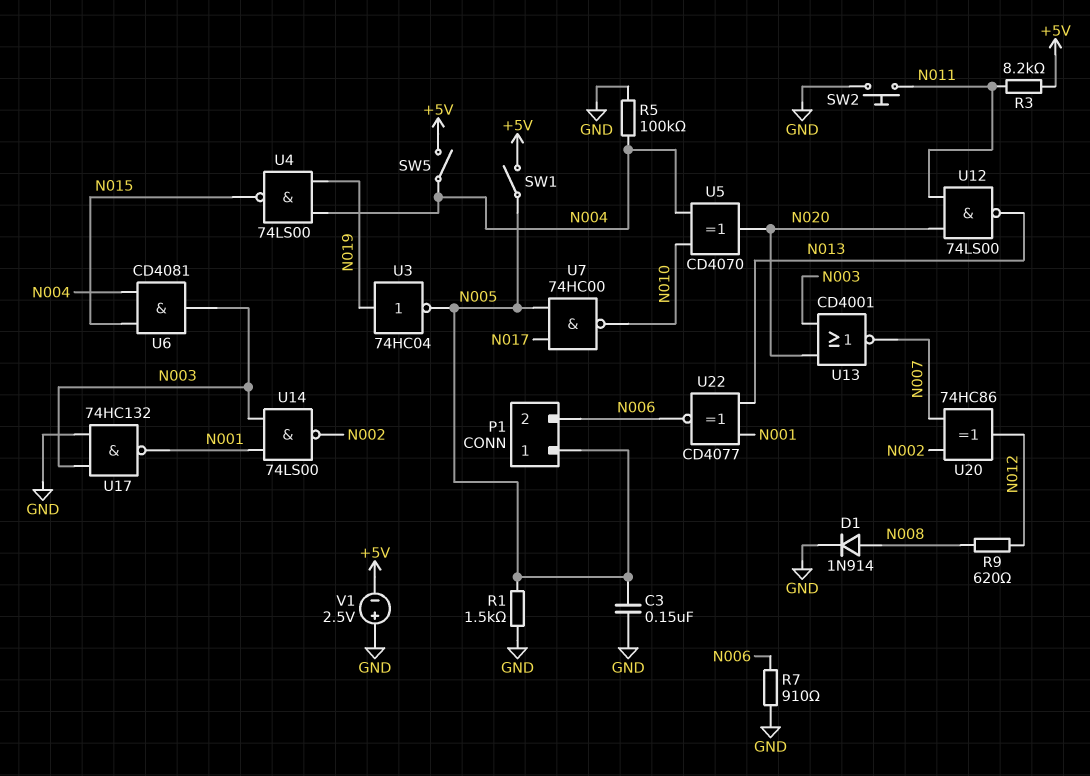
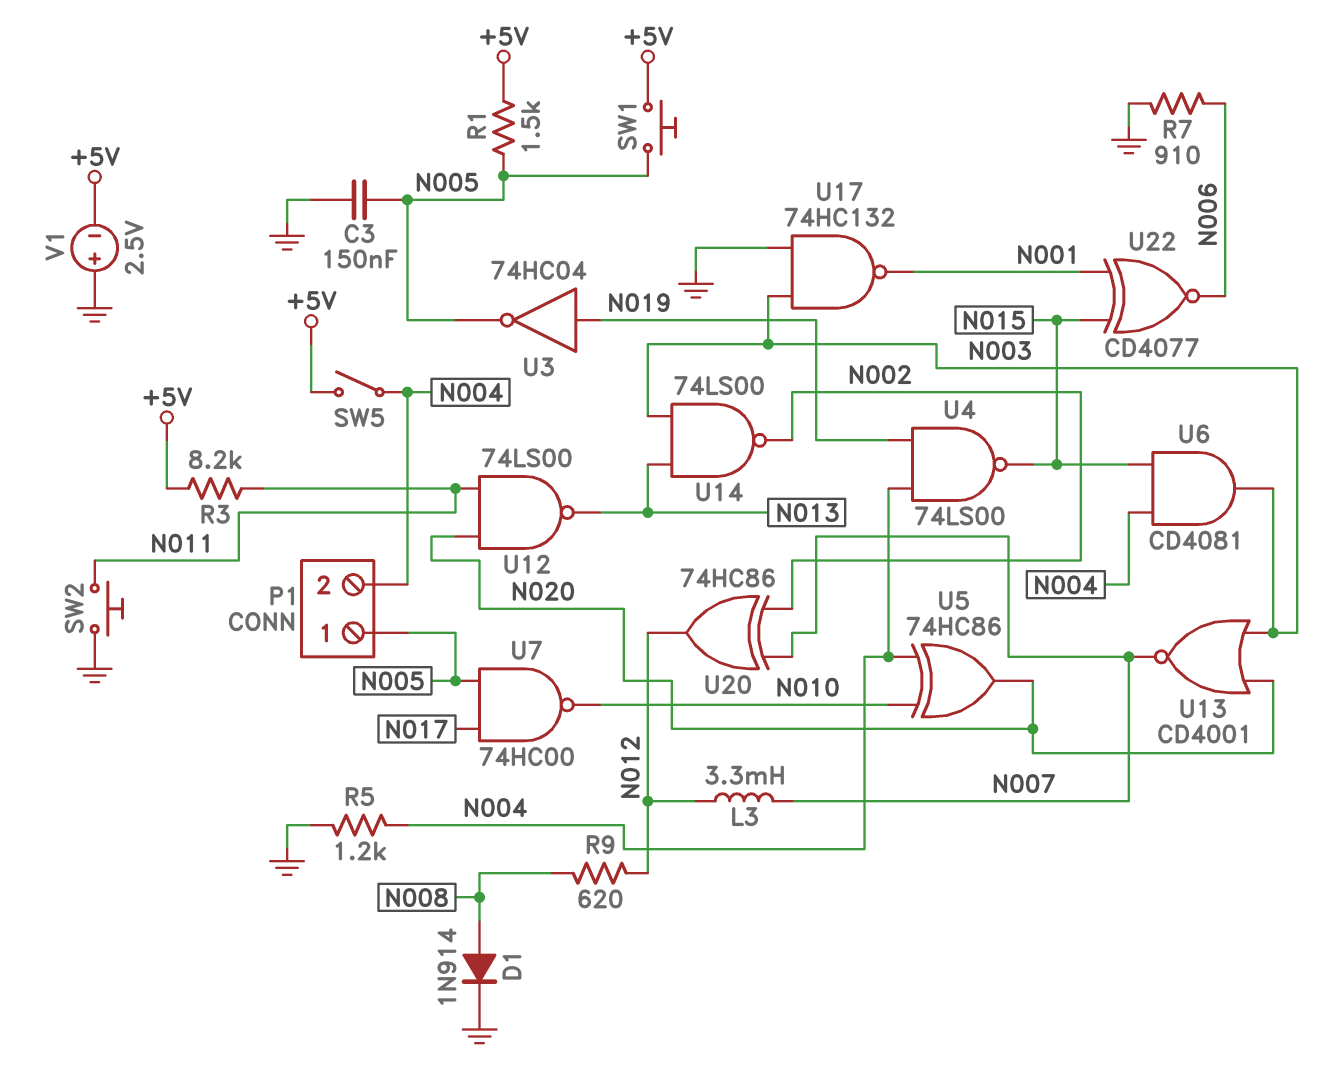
L3: none -> 3.3mH (N007, N012)
P1 pin 2: N006 -> N004
R1: 1.5k (GND, N005) -> 1.5k (+5V, N005)
R5: 100k (GND, N004) -> 1.2k (GND, N004)
SW1: switch (+5V, N005) -> button (+5V, N005)
U5: XOR CD4070 (in N004, in N010, out N020) -> XOR 74HC86 (in N004, in N010, out N020)
U14: NAND 74LS00 (in N001, in N003, out N002) -> NAND 74LS00 (in N003, in N013, out N002)
U22: XNOR CD4077 (in N001, in N013, out N006) -> XNOR CD4077 (in N001, in N015, out N006)

